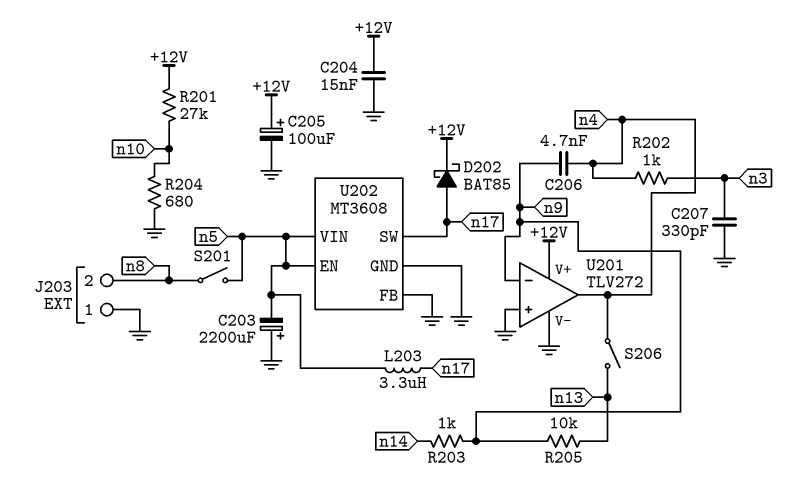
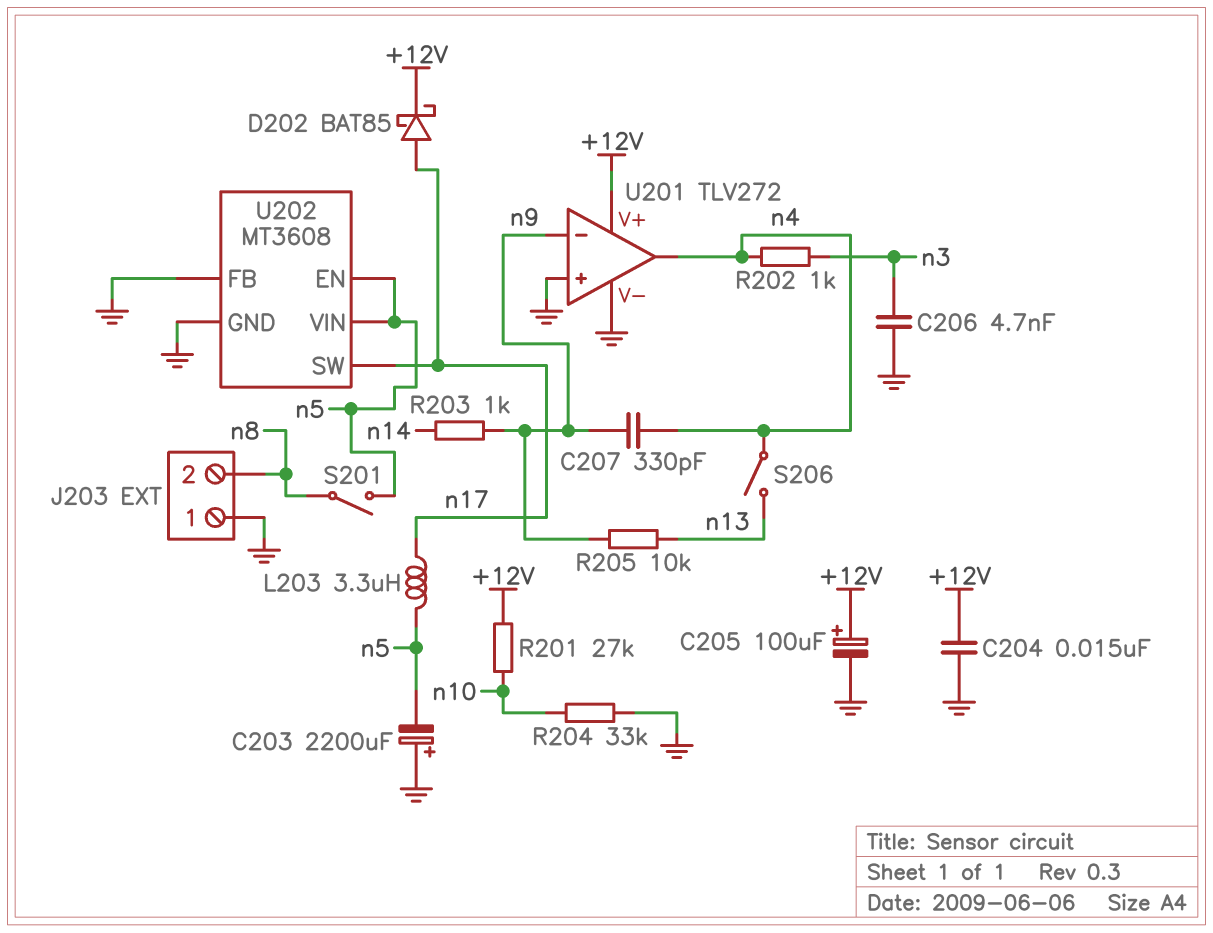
C206: 4.7nF (n4, n9) -> 4.7nF (GND, n3)
C207: 330pF (GND, n3) -> 330pF (n4, n9)
R204: 680 (GND, n10) -> 33k (GND, n10)

